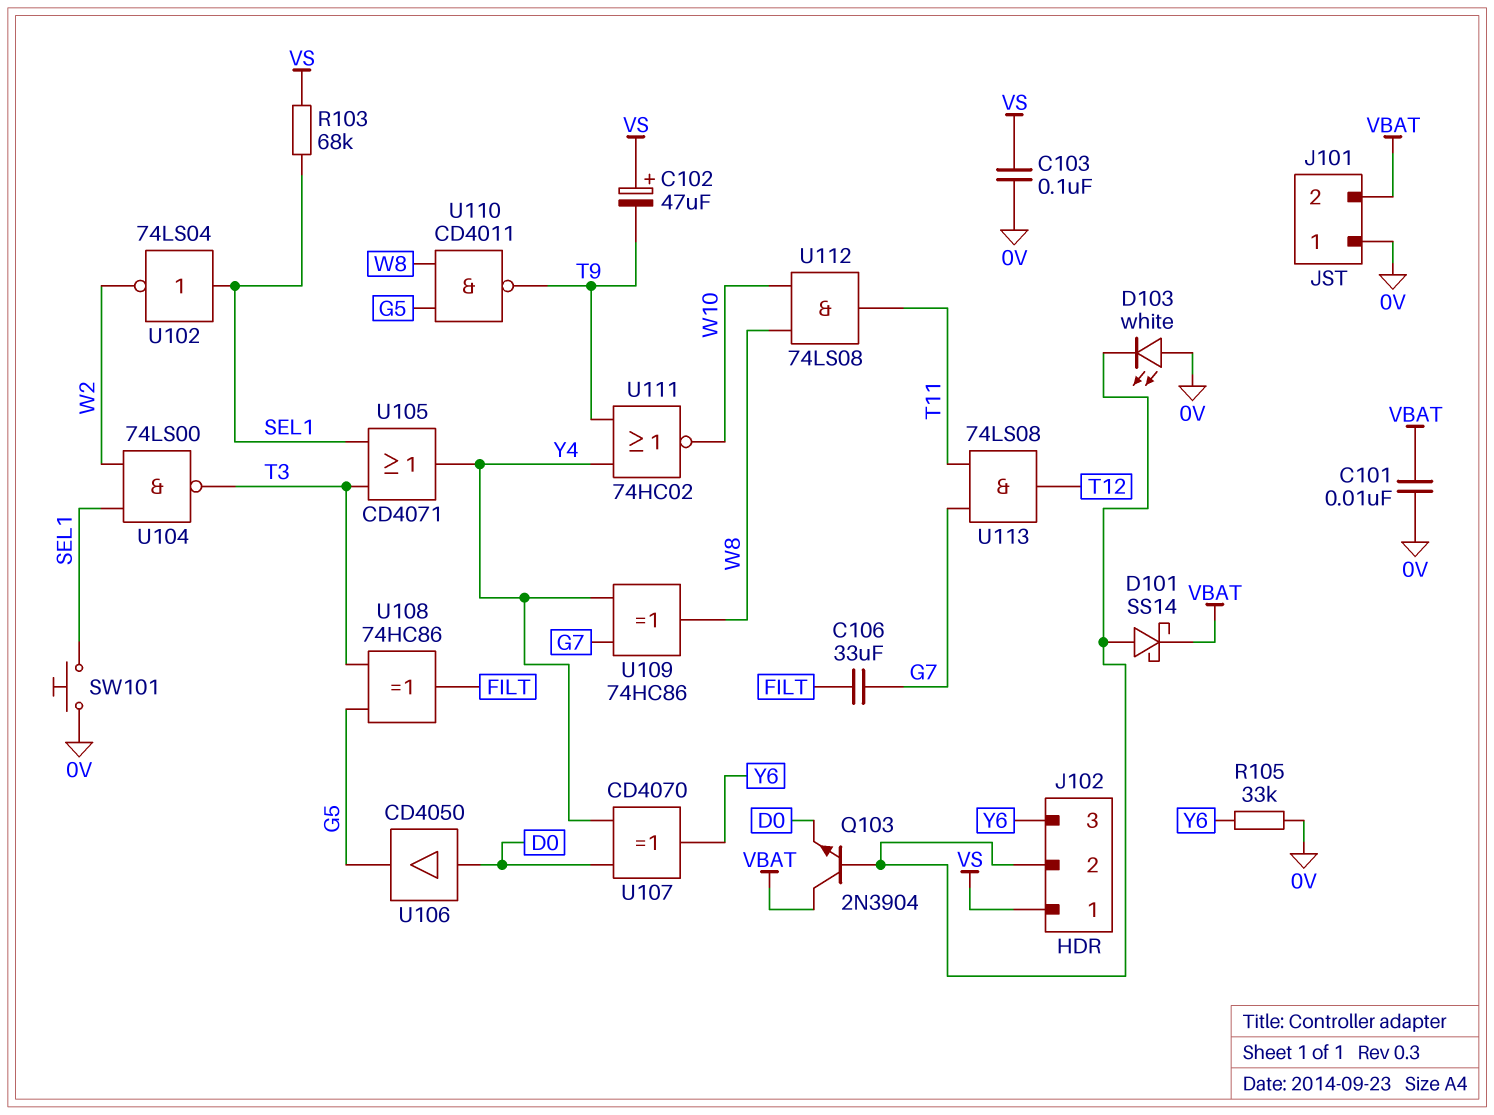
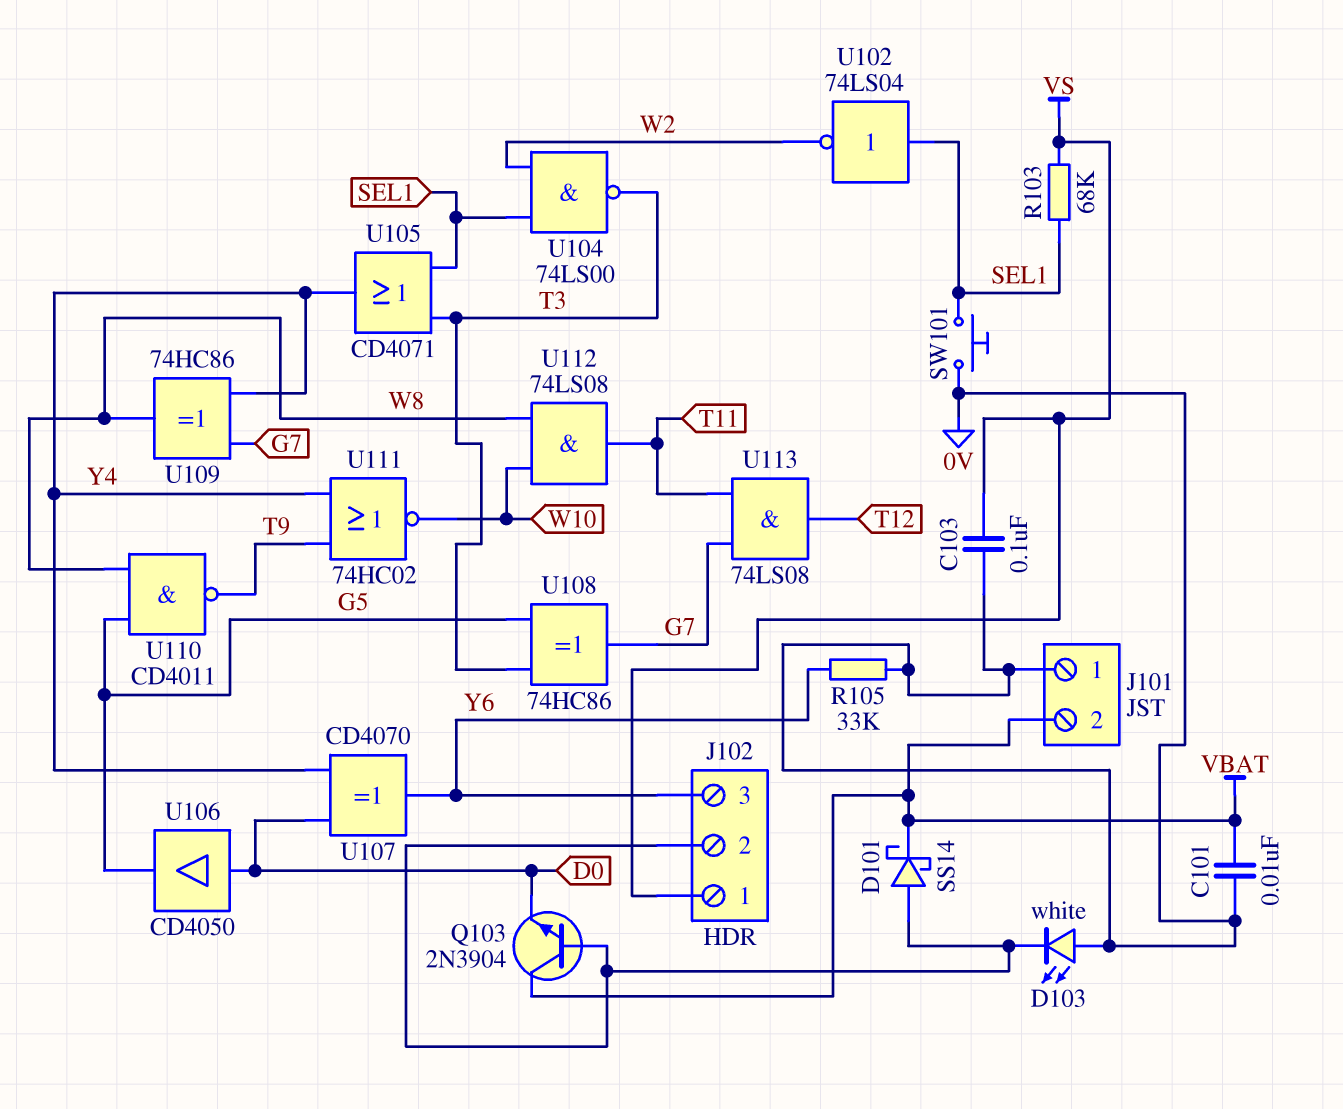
C102: 47uF (plus VS, minus T9) -> none
C106: 33uF (FILT, G7) -> none
U108: XOR 74HC86 (in G5, in T3, out FILT) -> XOR 74HC86 (in G5, in T3, out G7)

